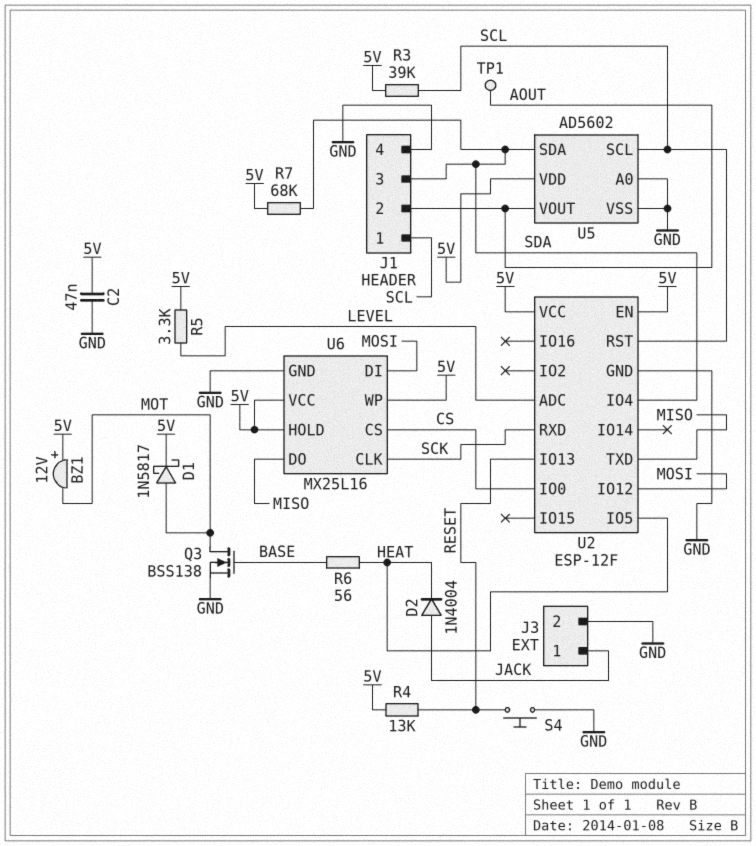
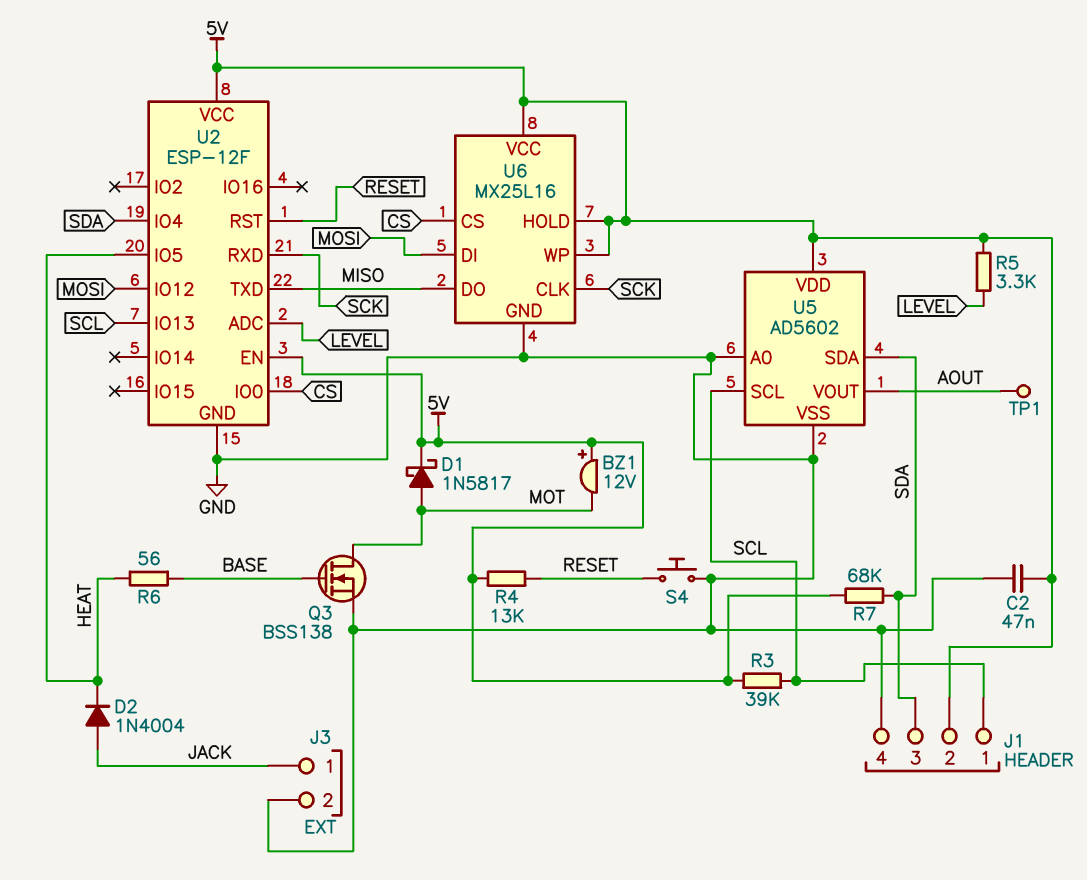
J1 pin 2: AOUT -> 5V
U2 pin IO13: RESET -> SCL
U2 pin RST: SCL -> RESET

